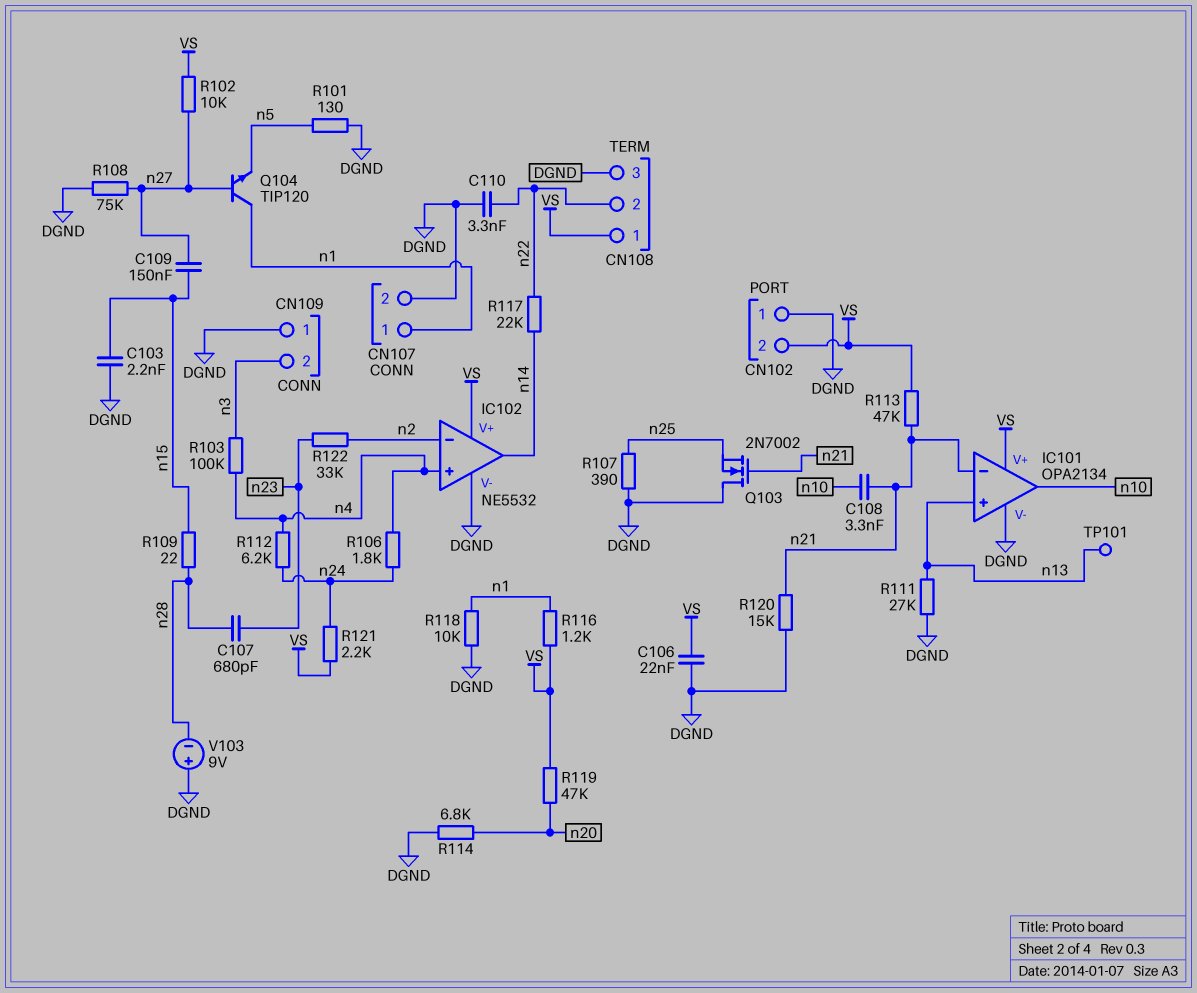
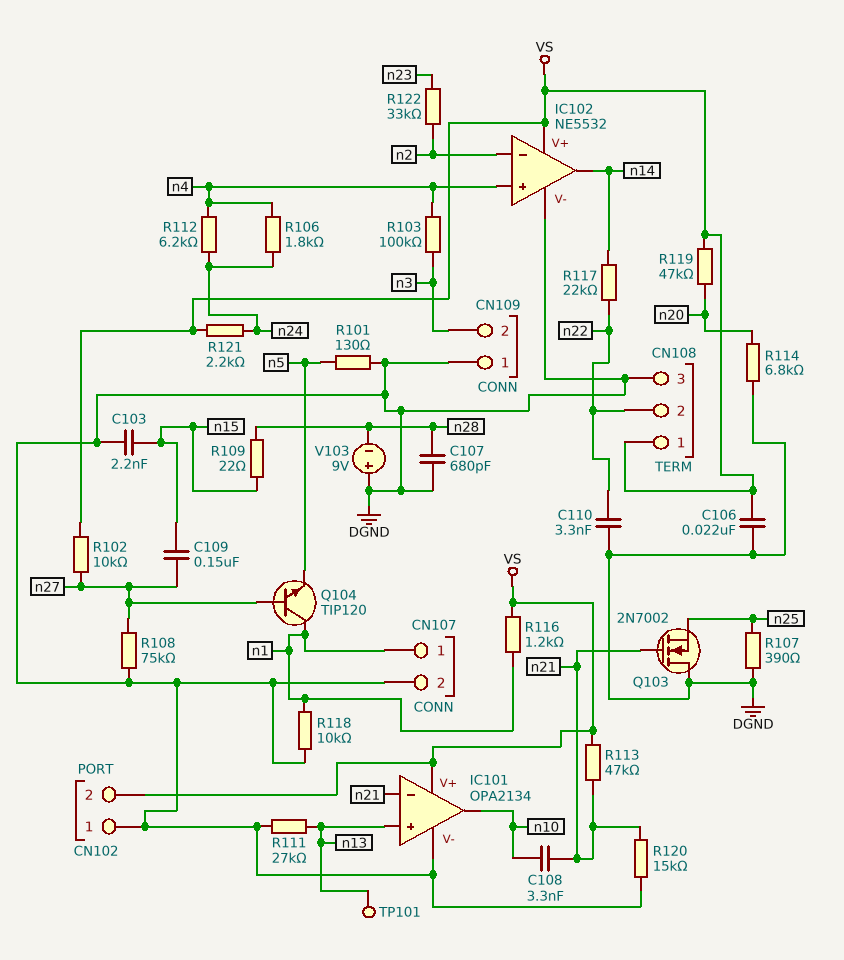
C107: 680pF (n23, n28) -> 680pF (DGND, n28)

